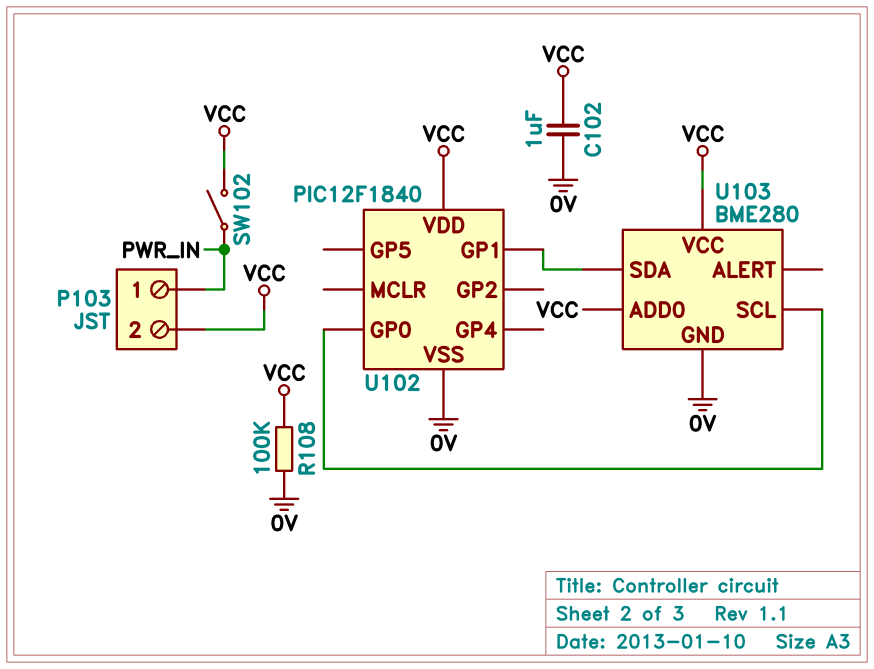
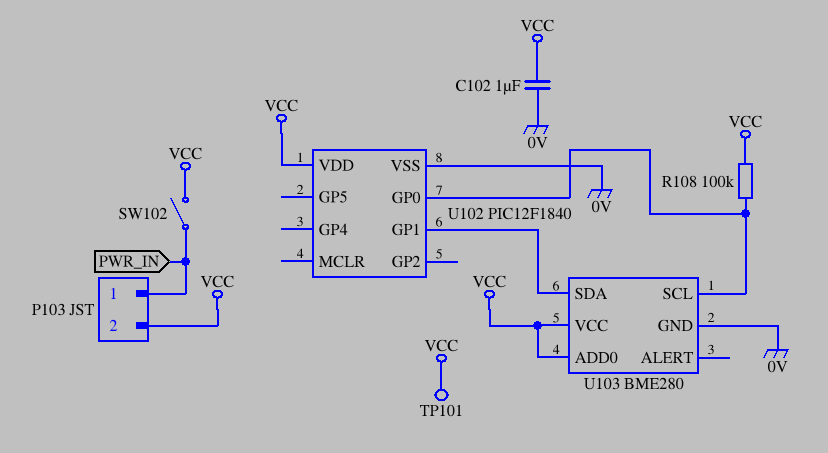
R108: 100k (0V, VCC) -> 100k (U102/GP0, VCC)
TP101: none -> test point (VCC)

